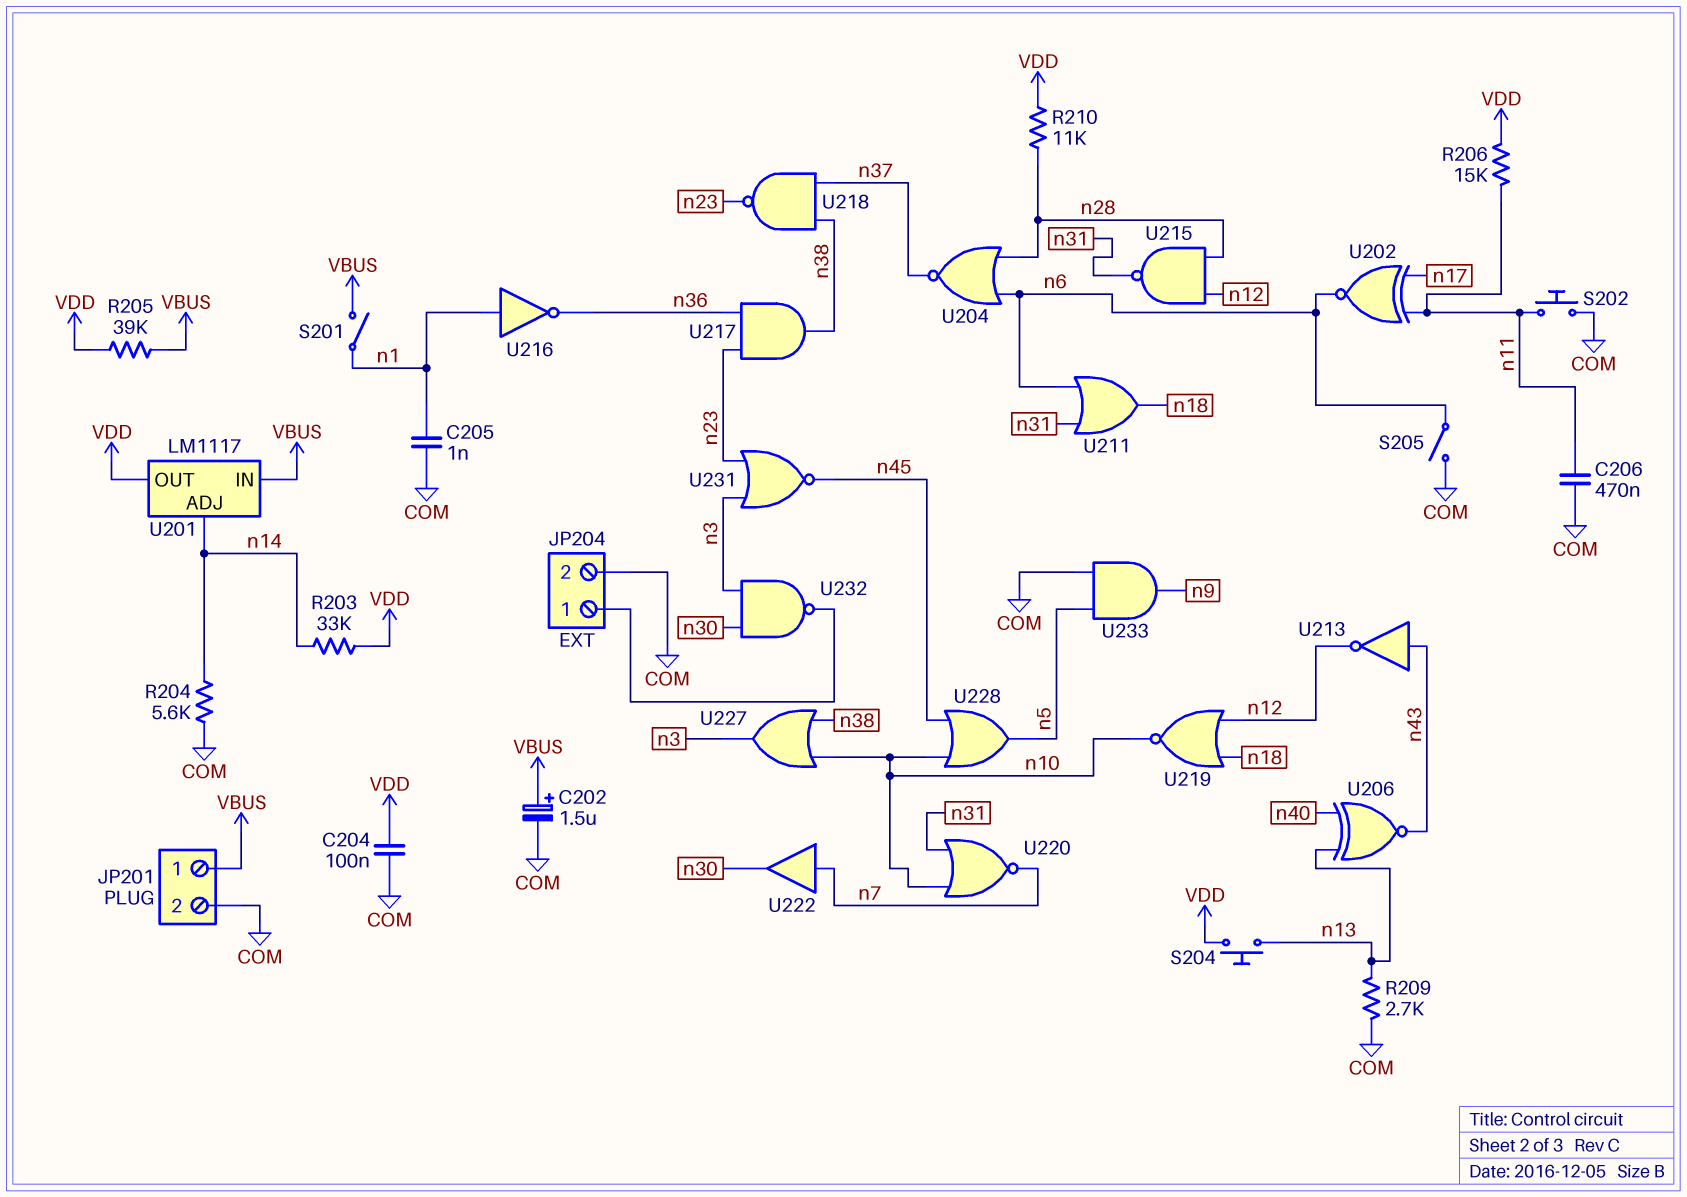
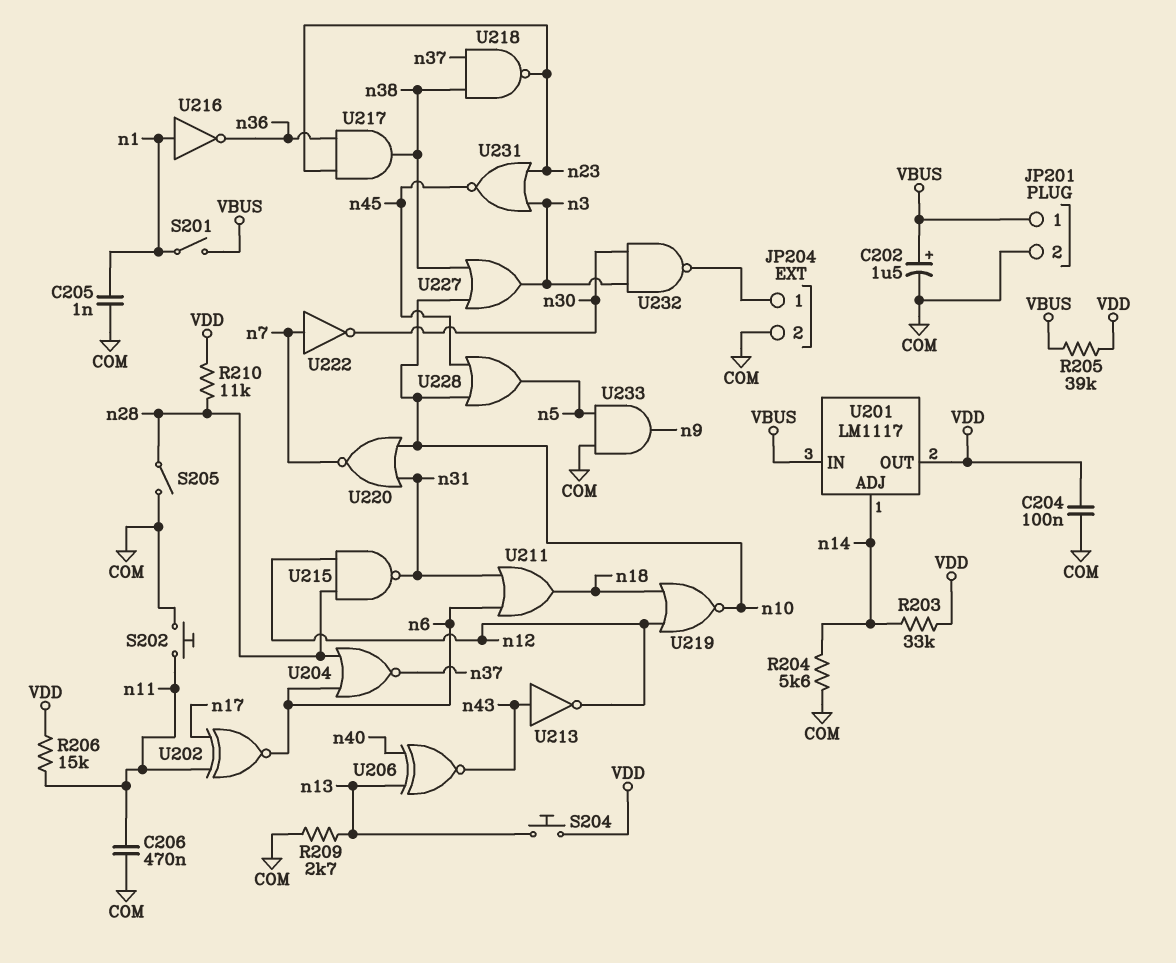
S205: switch (COM, n6) -> switch (COM, n28)
U222: buffer (in n7, out n30) -> NOT (in n7, out n30)

